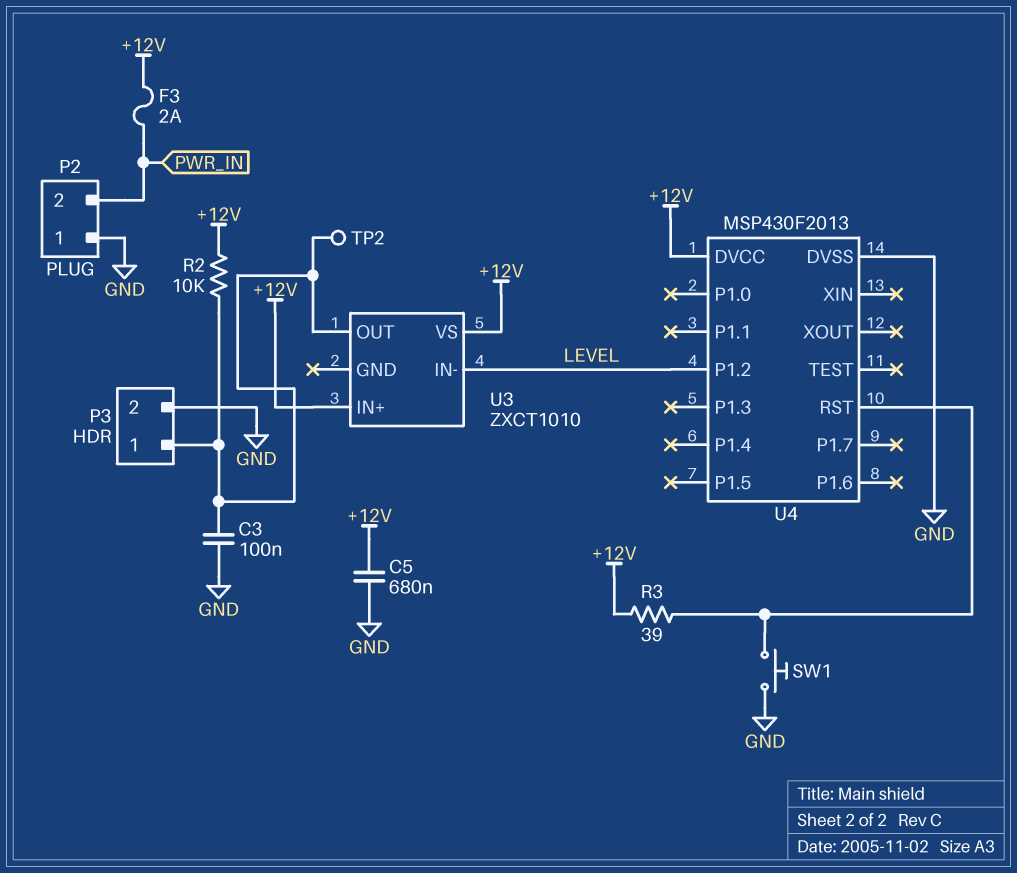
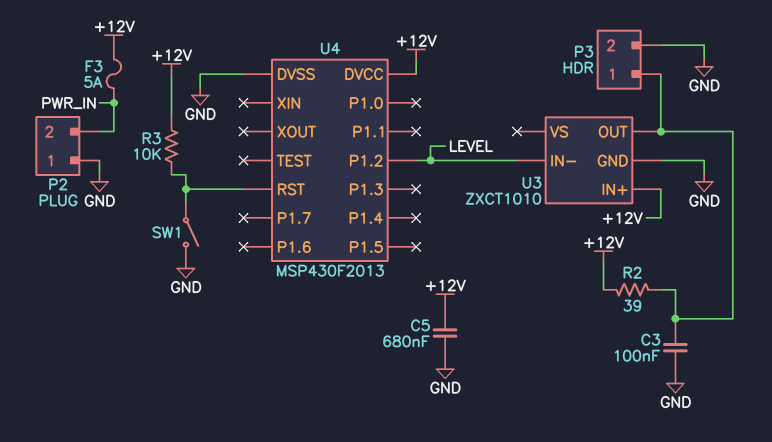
F3: 2A (+12V, PWR_IN) -> 5A (+12V, PWR_IN)
R2: 10k (+12V, P3/1) -> 39 (+12V, P3/1)
R3: 39 (+12V, U4/RST) -> 10k (+12V, U4/RST)
SW1: button (GND, U4/RST) -> switch (GND, U4/RST)
TP2: test point (P3/1) -> none
U3 pin GND: none -> GND
U3 pin VS: +12V -> none

